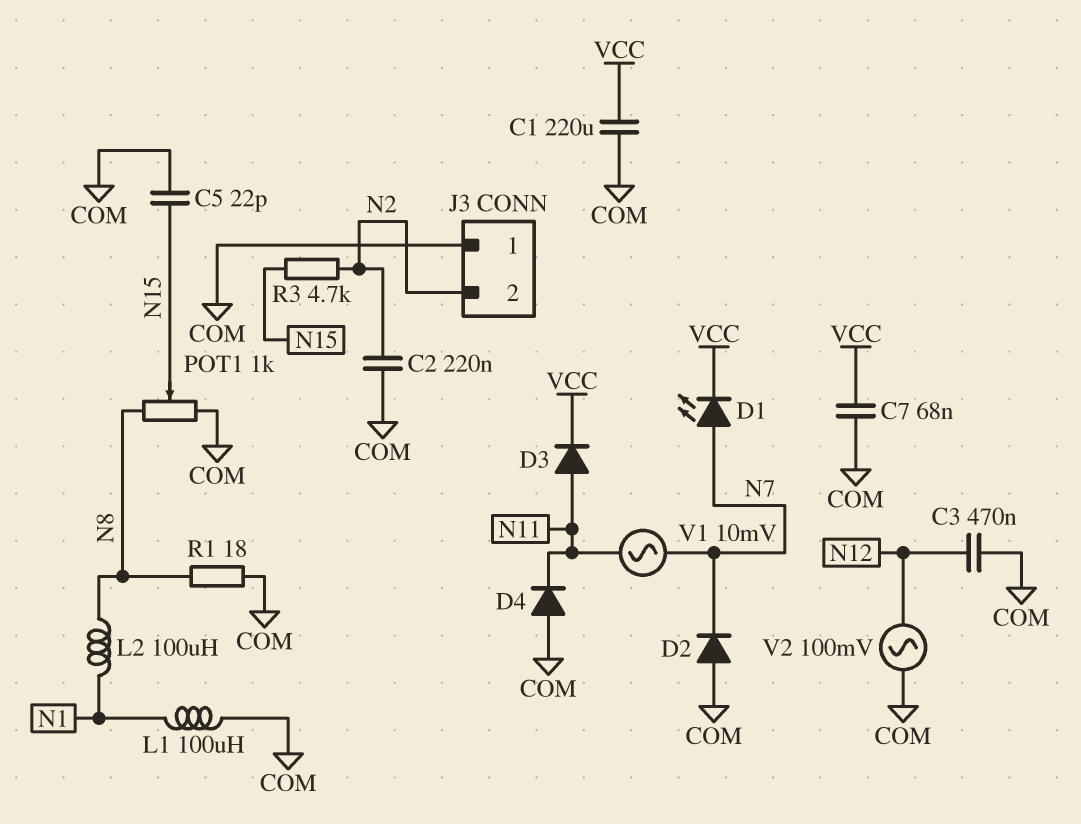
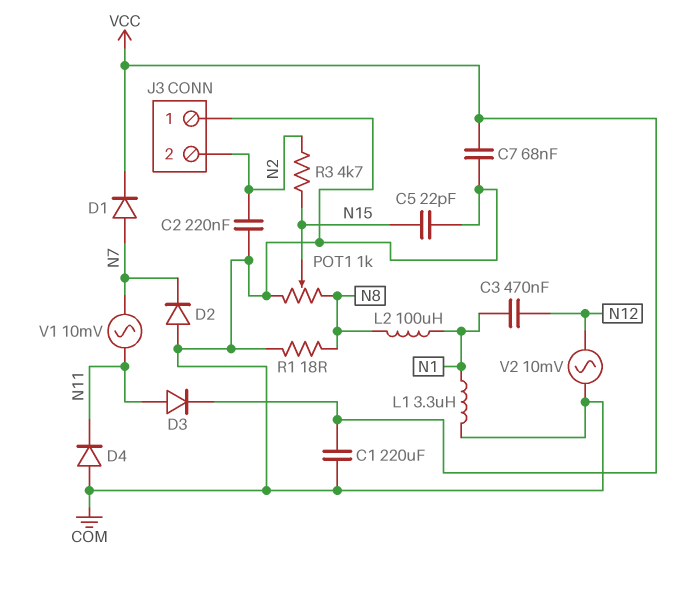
C3: 470nF (COM, N12) -> 470nF (N1, N12)
D1: LED (A N7, K VCC) -> diode (A N7, K VCC)
L1: 100uH (COM, N1) -> 3.3uH (COM, N1)
V2: AC 100mV (COM, N12) -> AC 10mV (COM, N12)

